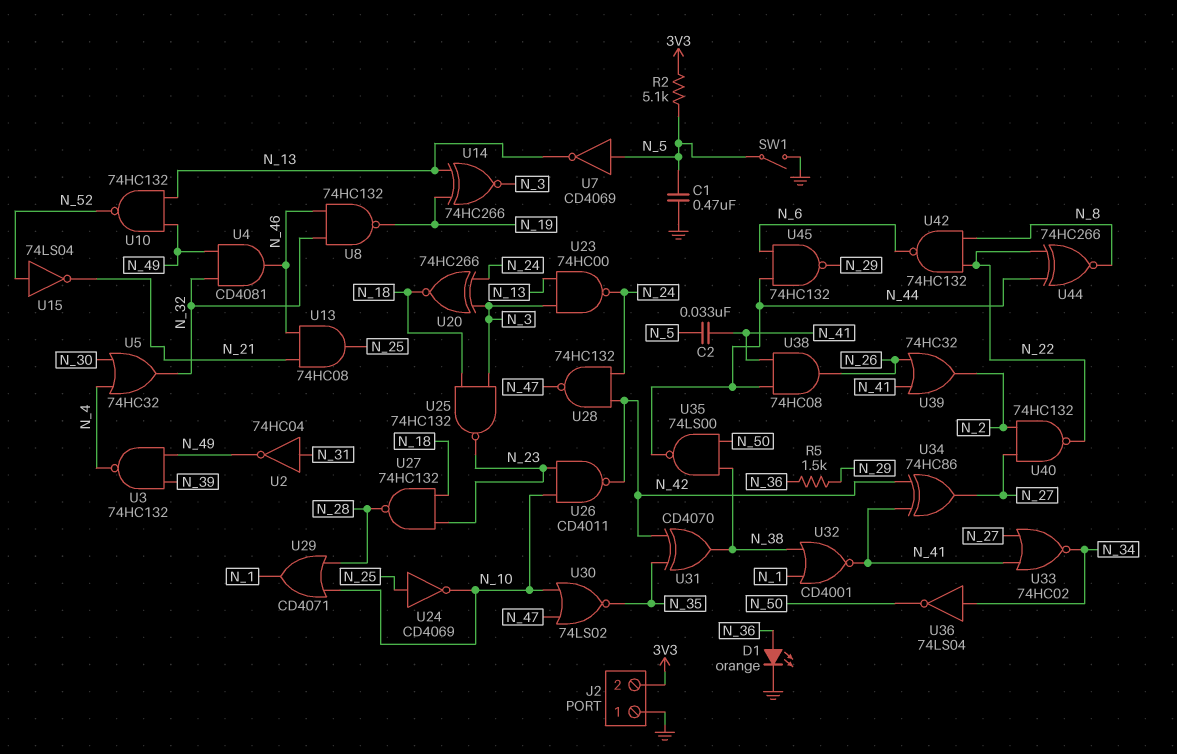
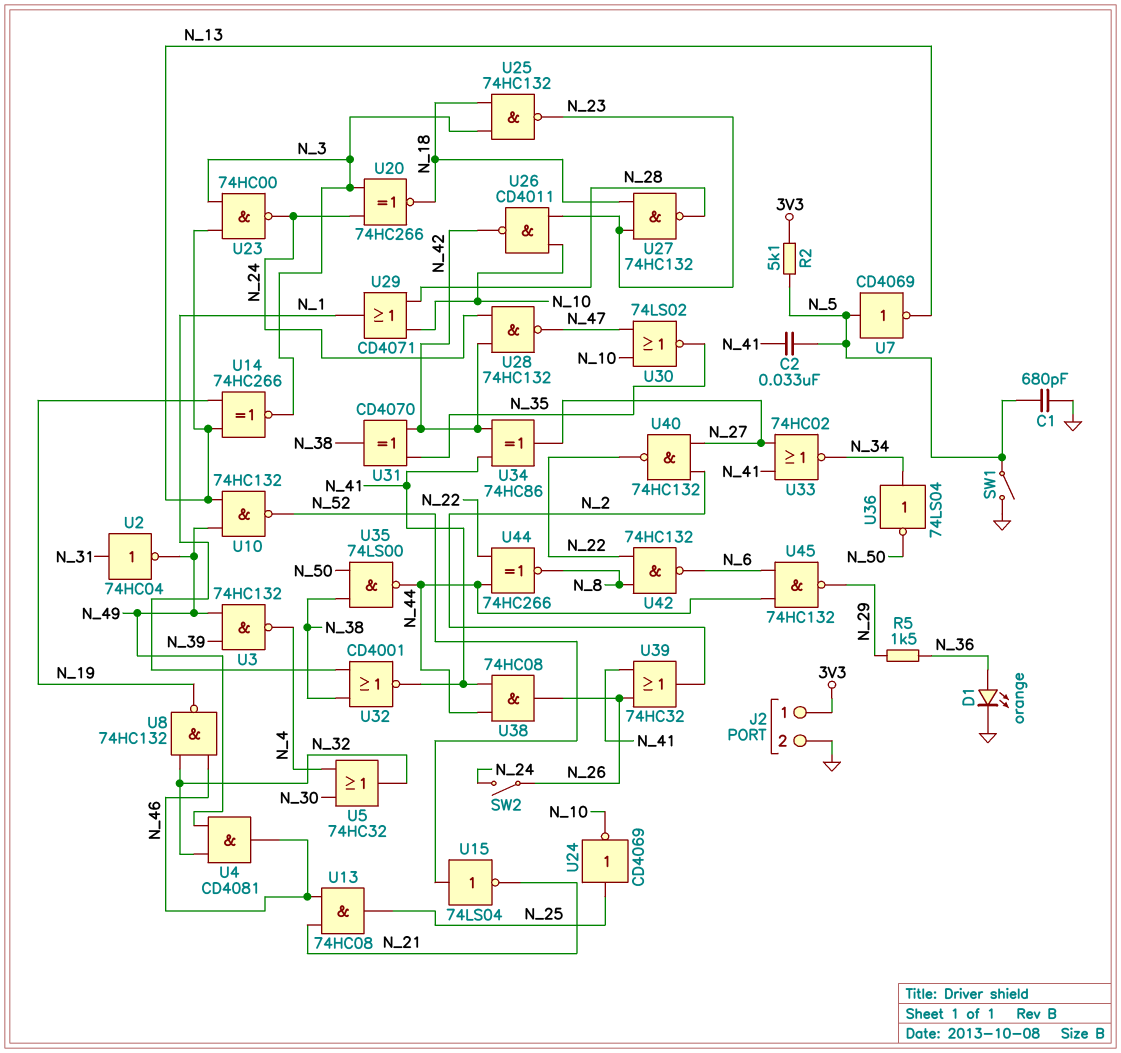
C1: 470nF (GND, N_5) -> 680pF (GND, N_5)
J2 pin 1: GND -> 3V3
J2 pin 2: 3V3 -> GND
SW2: none -> switch (N_24, N_26)

